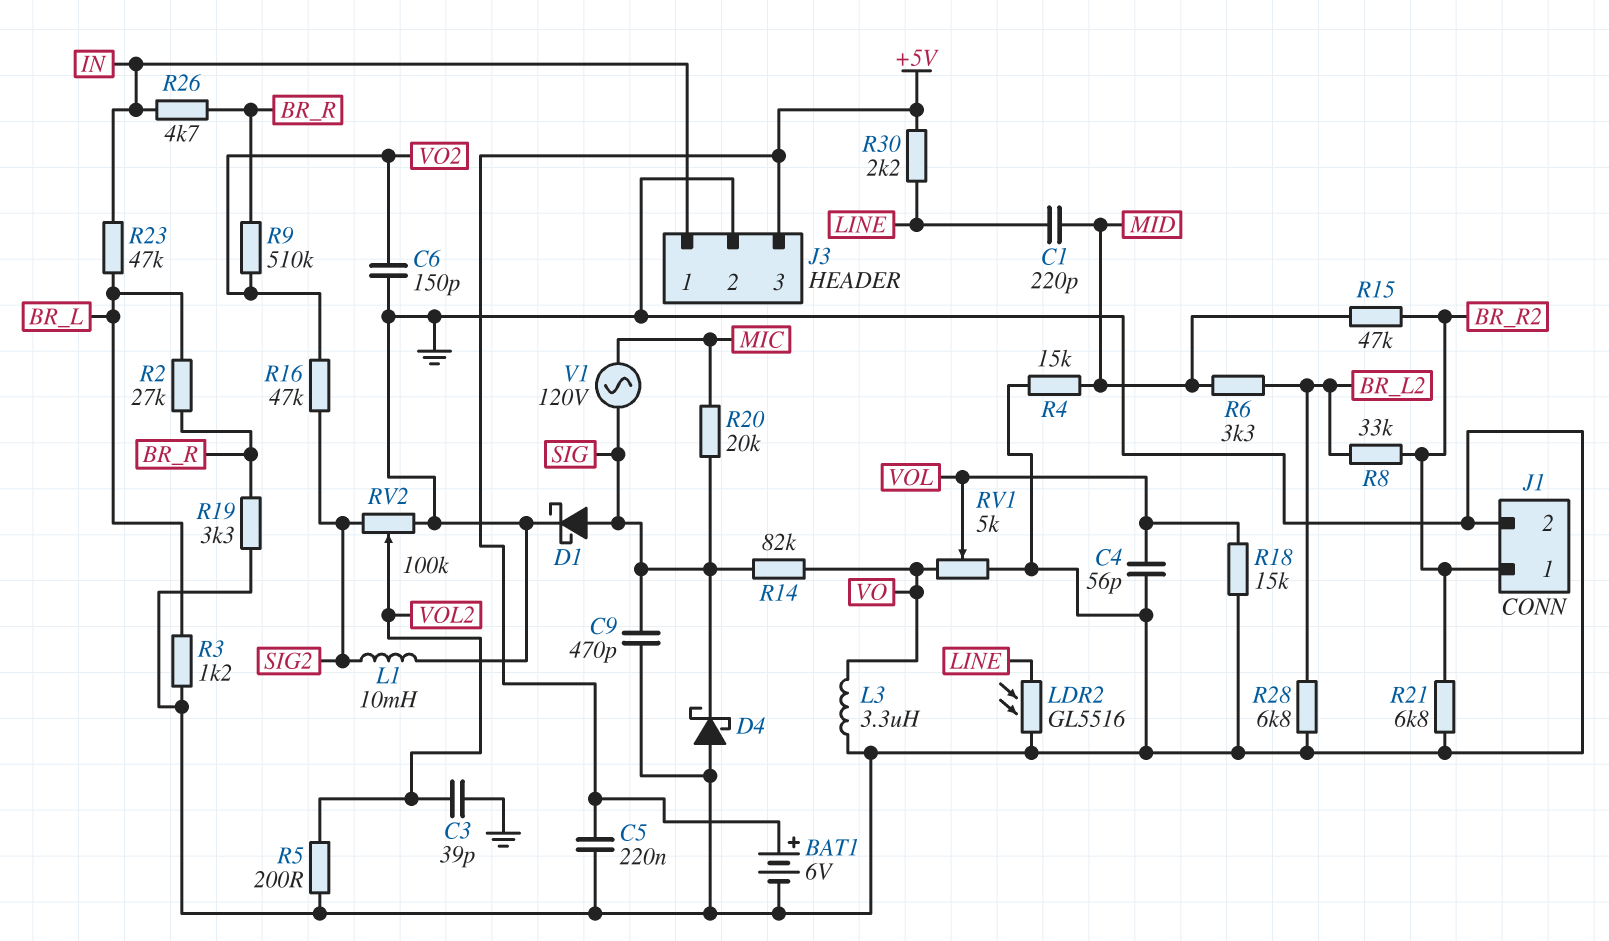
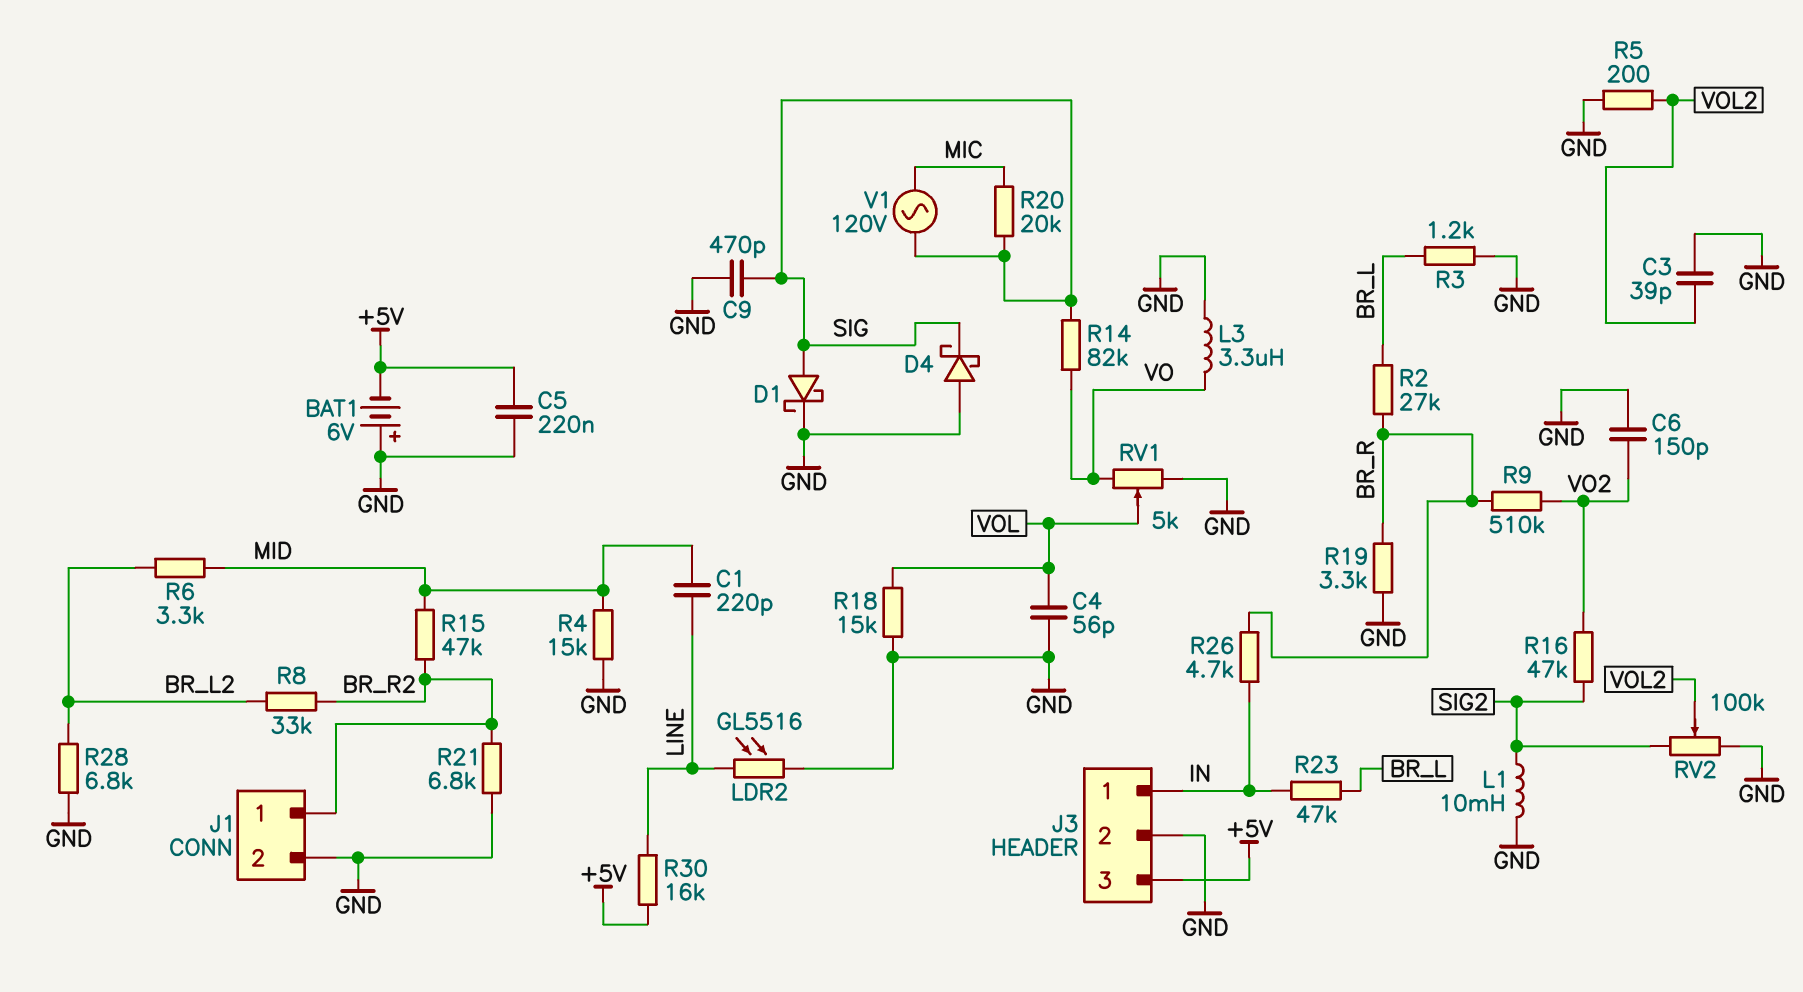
BAT1: 6V (plus +5V, minus GND) -> 6V (plus GND, minus +5V)
R30: 2.2k (+5V, LINE) -> 16k (+5V, LINE)

